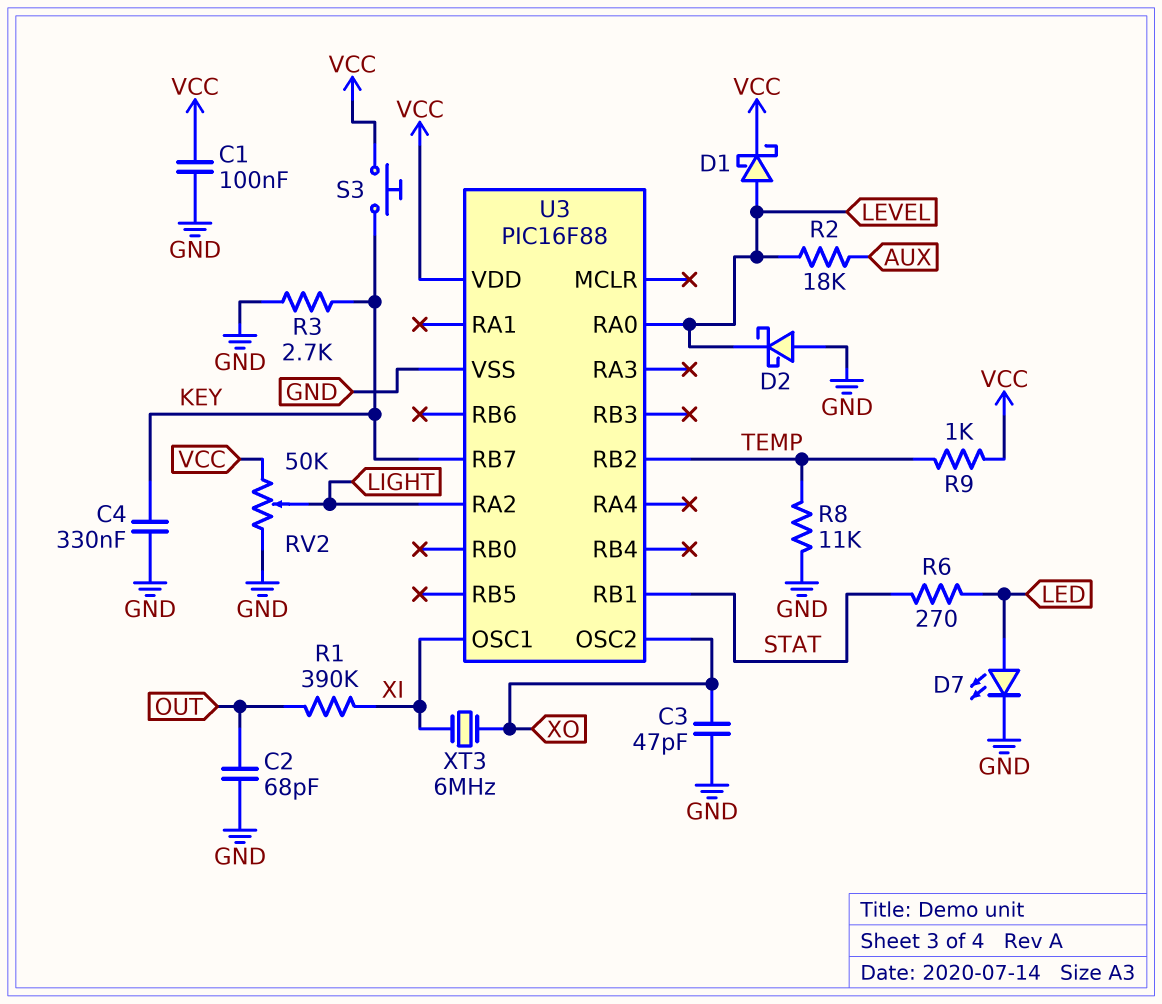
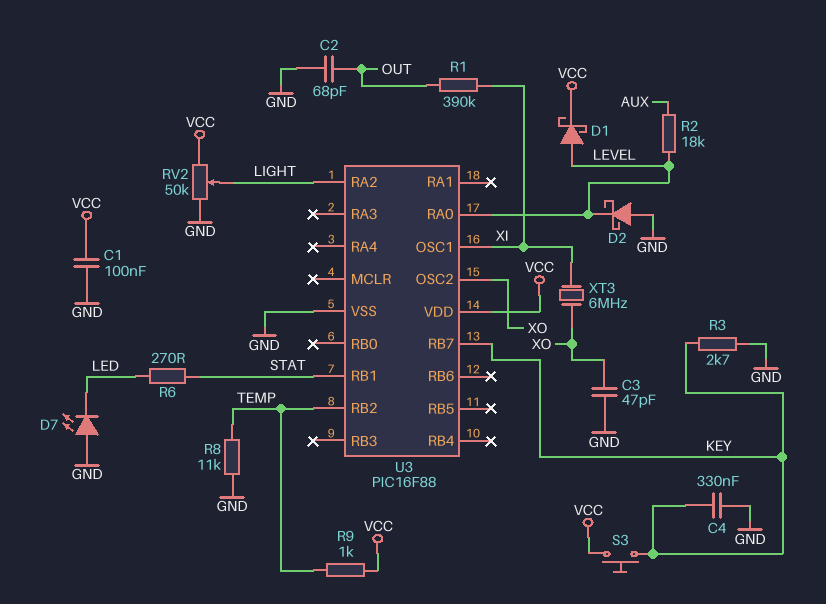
D7: LED (A LED, K GND) -> LED (A GND, K LED)

